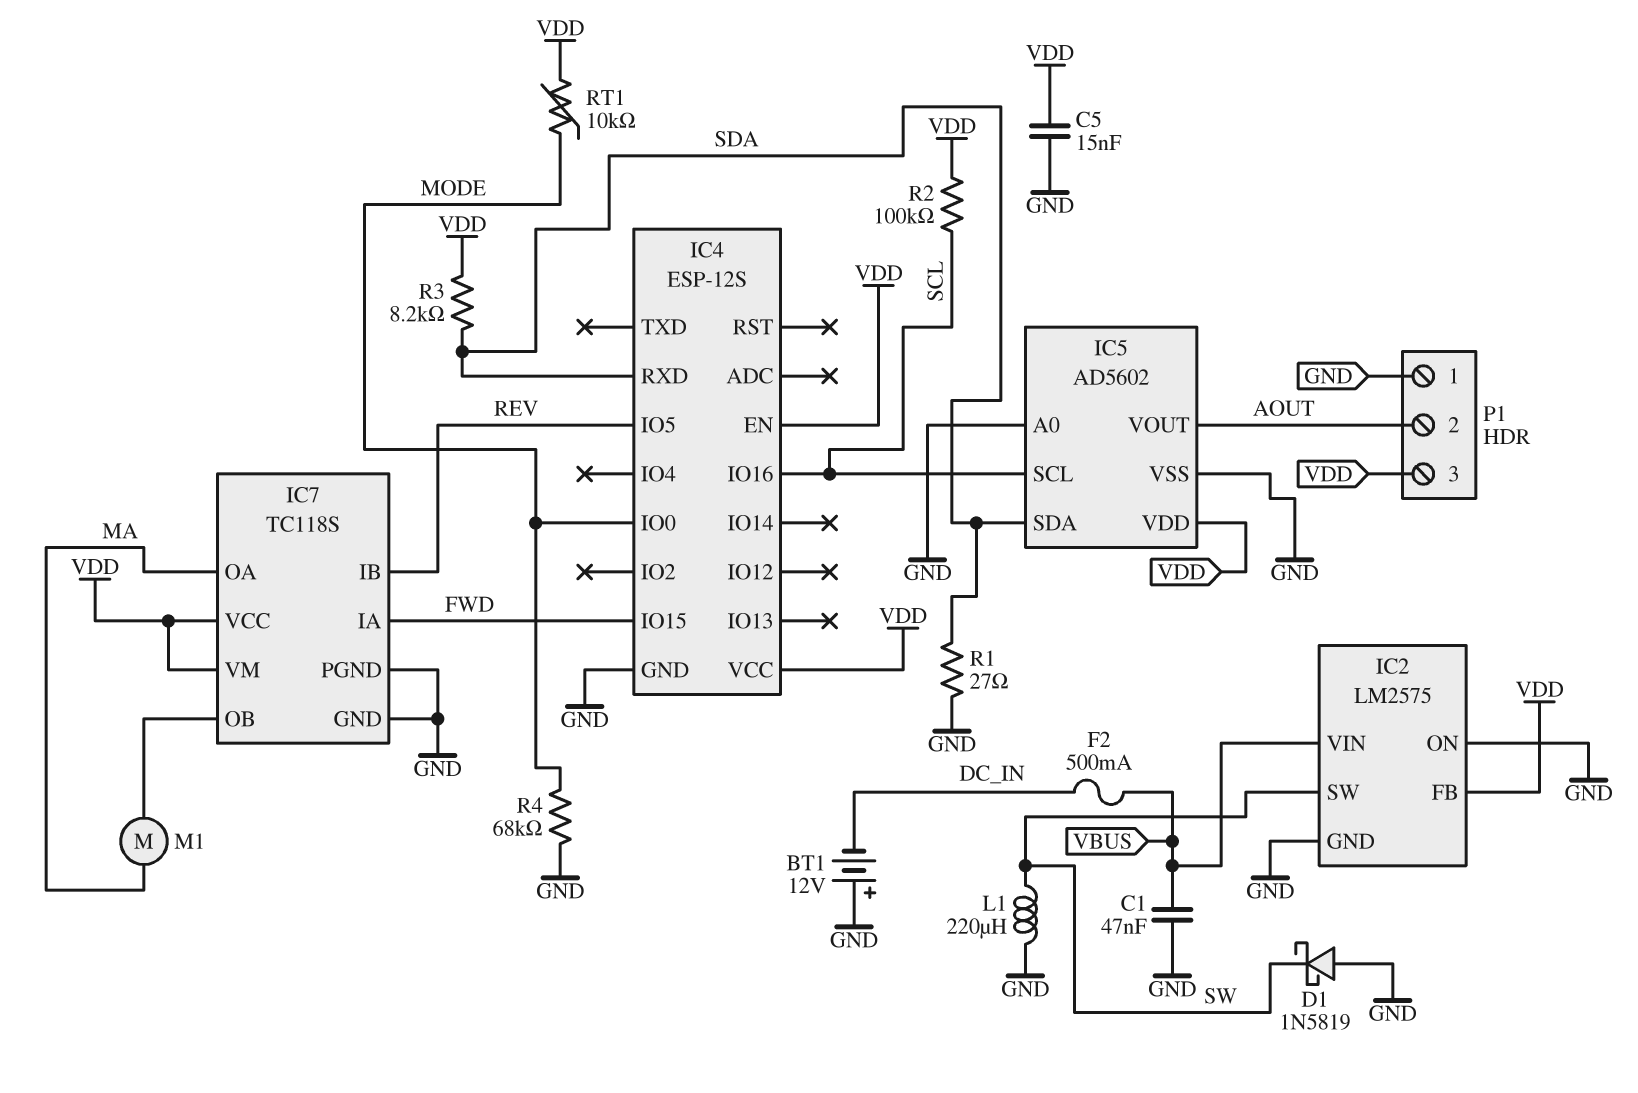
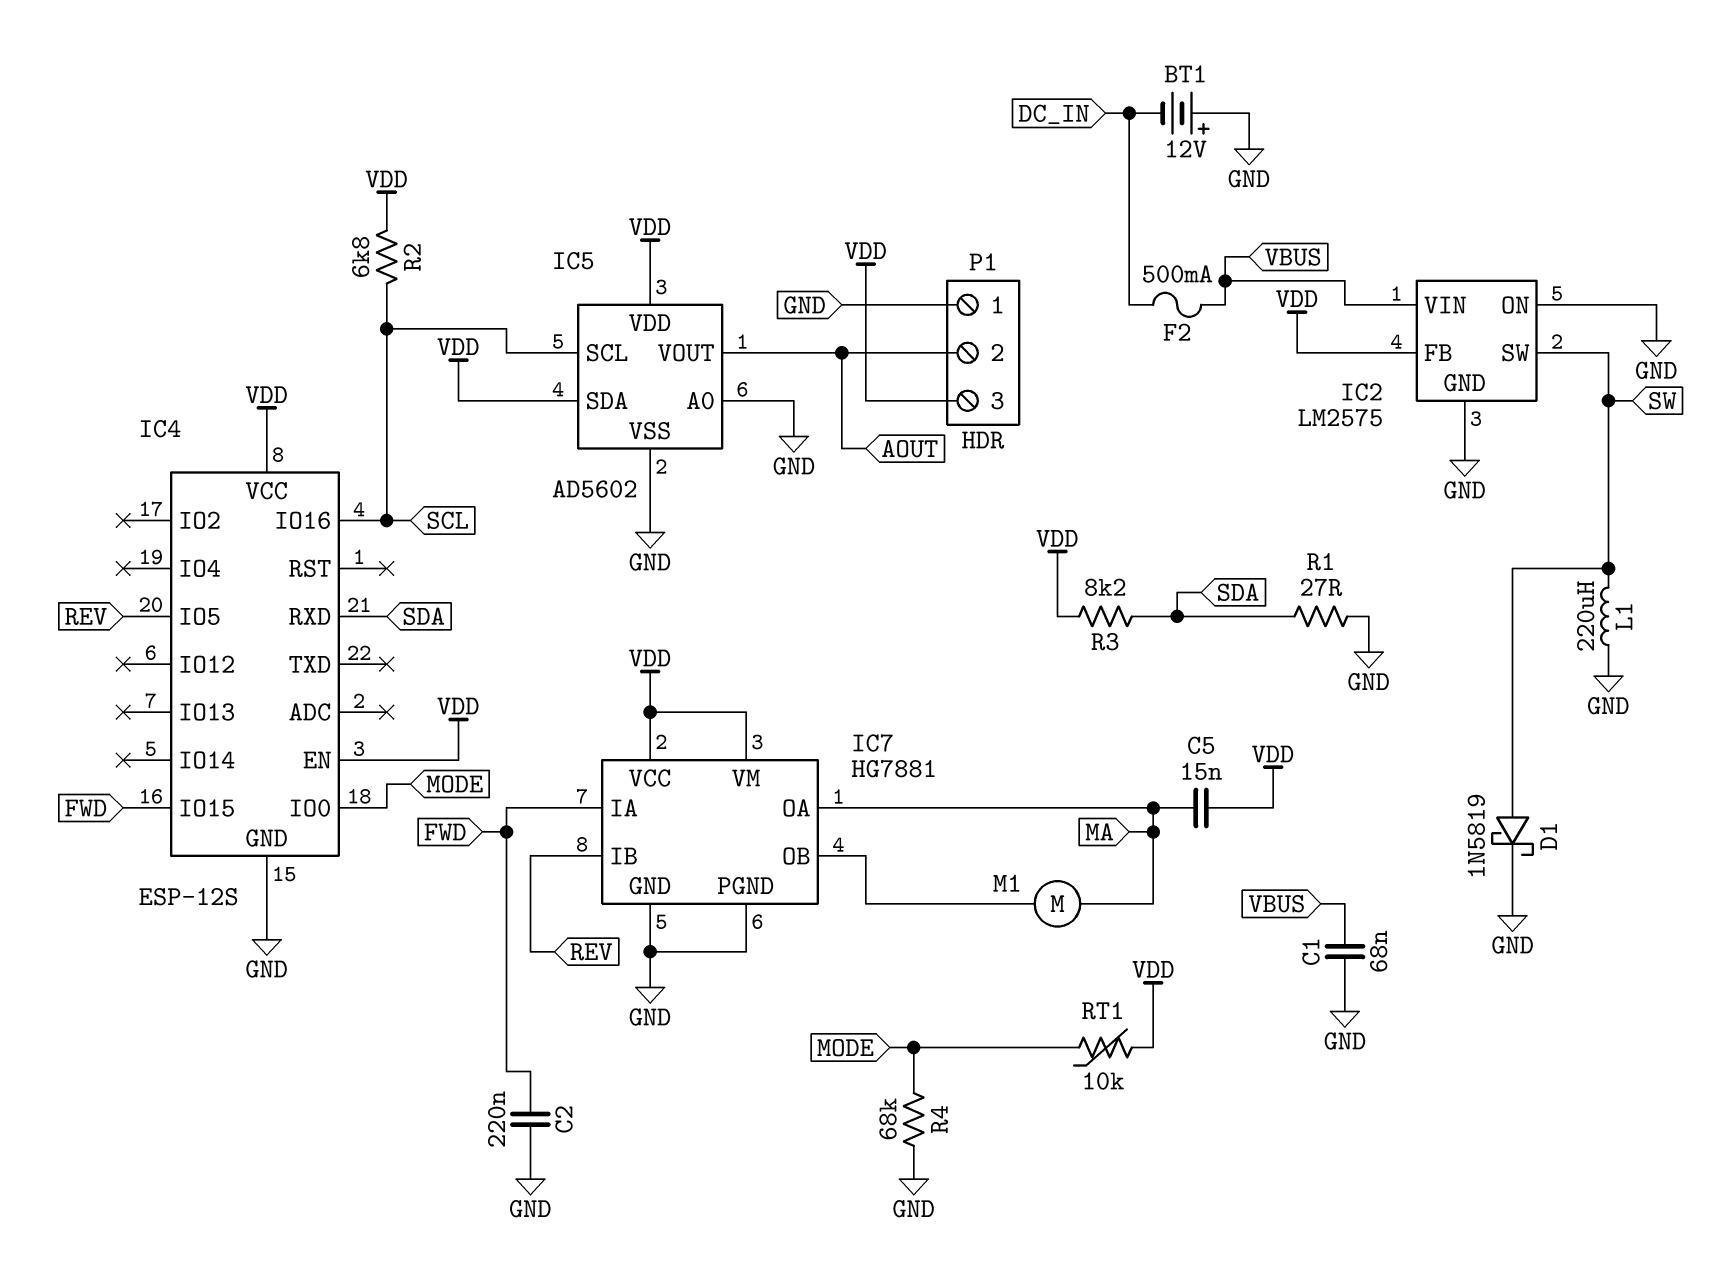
C1: 47nF (GND, VBUS) -> 68nF (GND, VBUS)
C2: none -> 220nF (FWD, GND)
C5: 15nF (GND, VDD) -> 15nF (MA, VDD)
D1: schottky 1N5819 (A GND, K SW) -> schottky 1N5819 (A SW, K GND)
IC5 pin SDA: SDA -> VDD
IC7: TC118S -> HG7881
R2: 100k (SCL, VDD) -> 6.8k (SCL, VDD)

